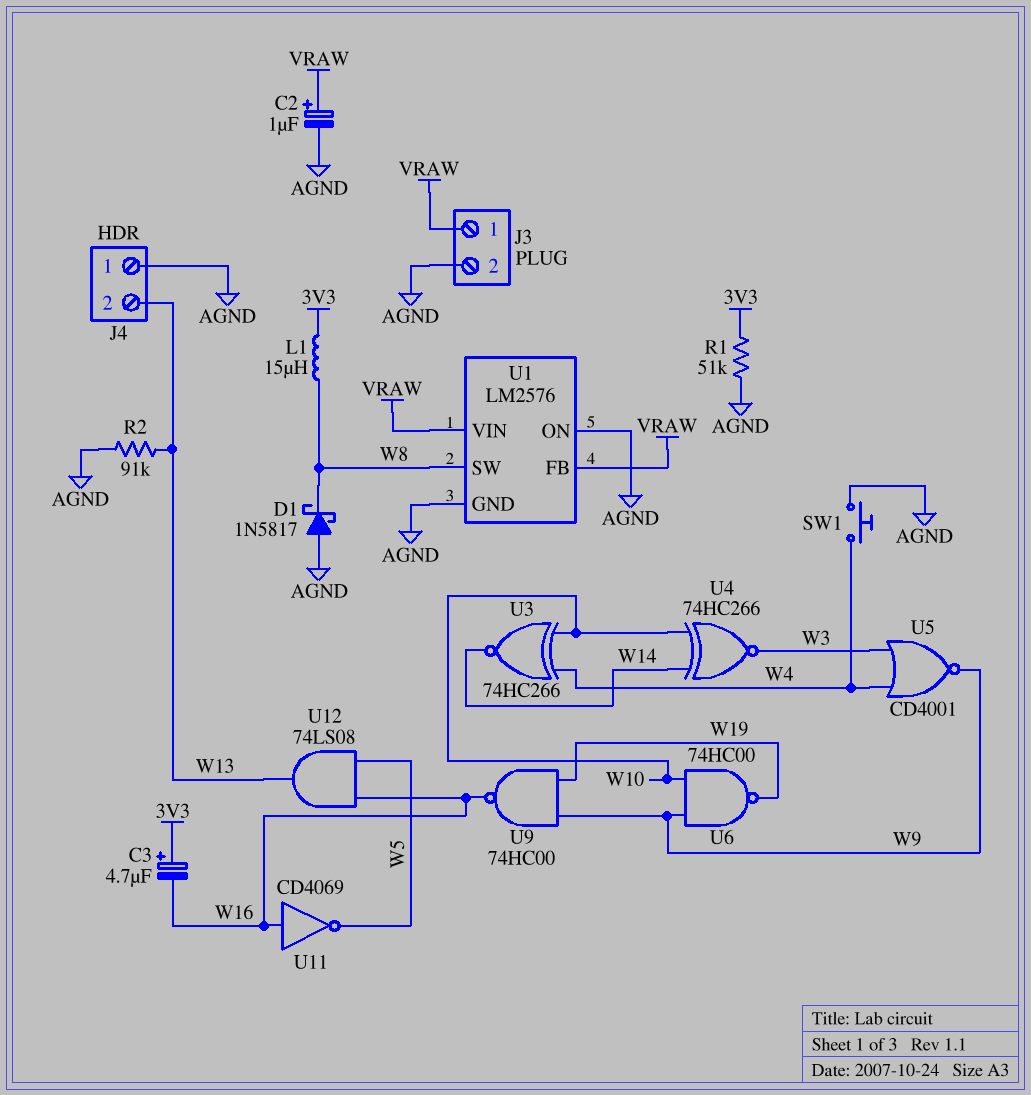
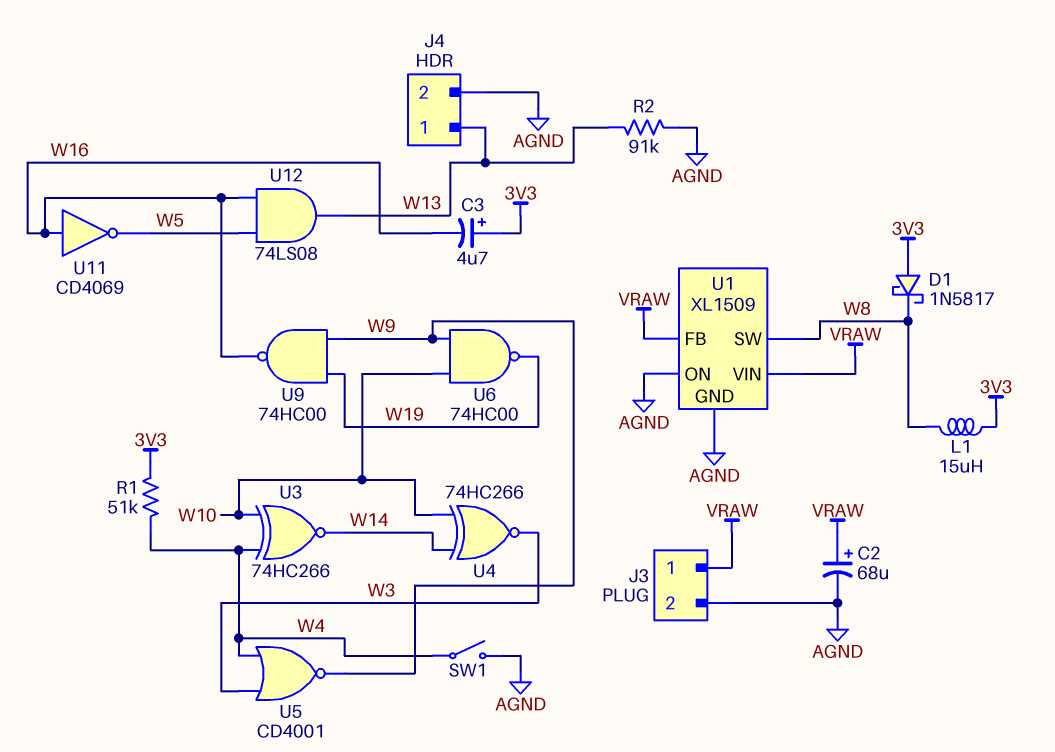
C2: 1uF (plus VRAW, minus AGND) -> 68uF (plus VRAW, minus AGND)
D1: schottky 1N5817 (A AGND, K W8) -> schottky 1N5817 (A 3V3, K W8)
J4 pin 1: AGND -> W13
J4 pin 2: W13 -> AGND
R1: 51k (3V3, AGND) -> 51k (3V3, W4)
SW1: button (AGND, W4) -> switch (AGND, W4)
U1: LM2576 -> XL1509

